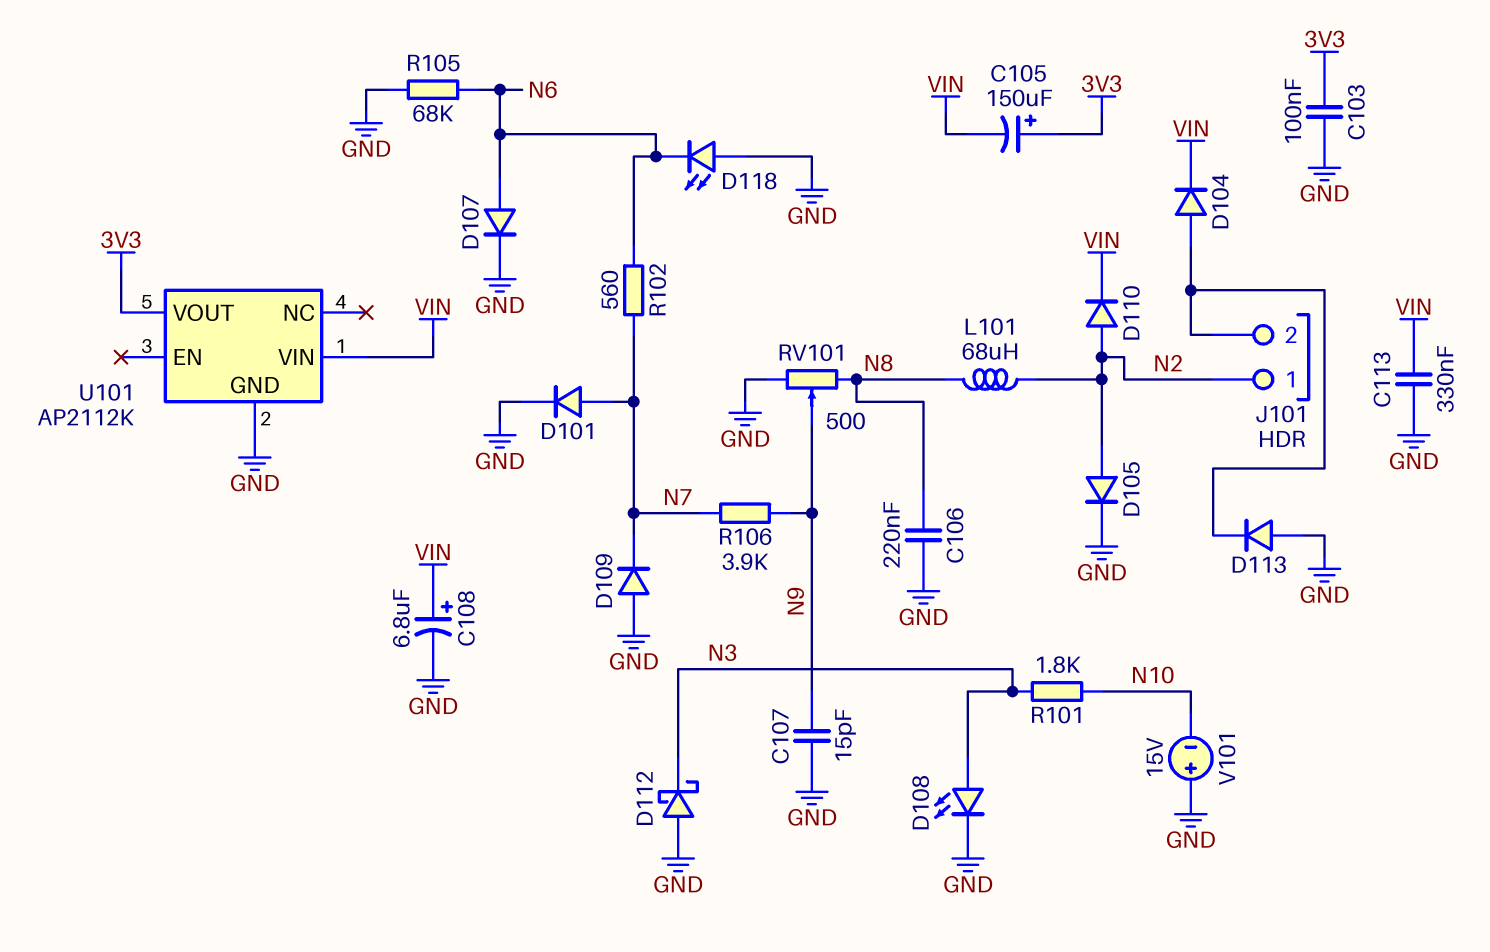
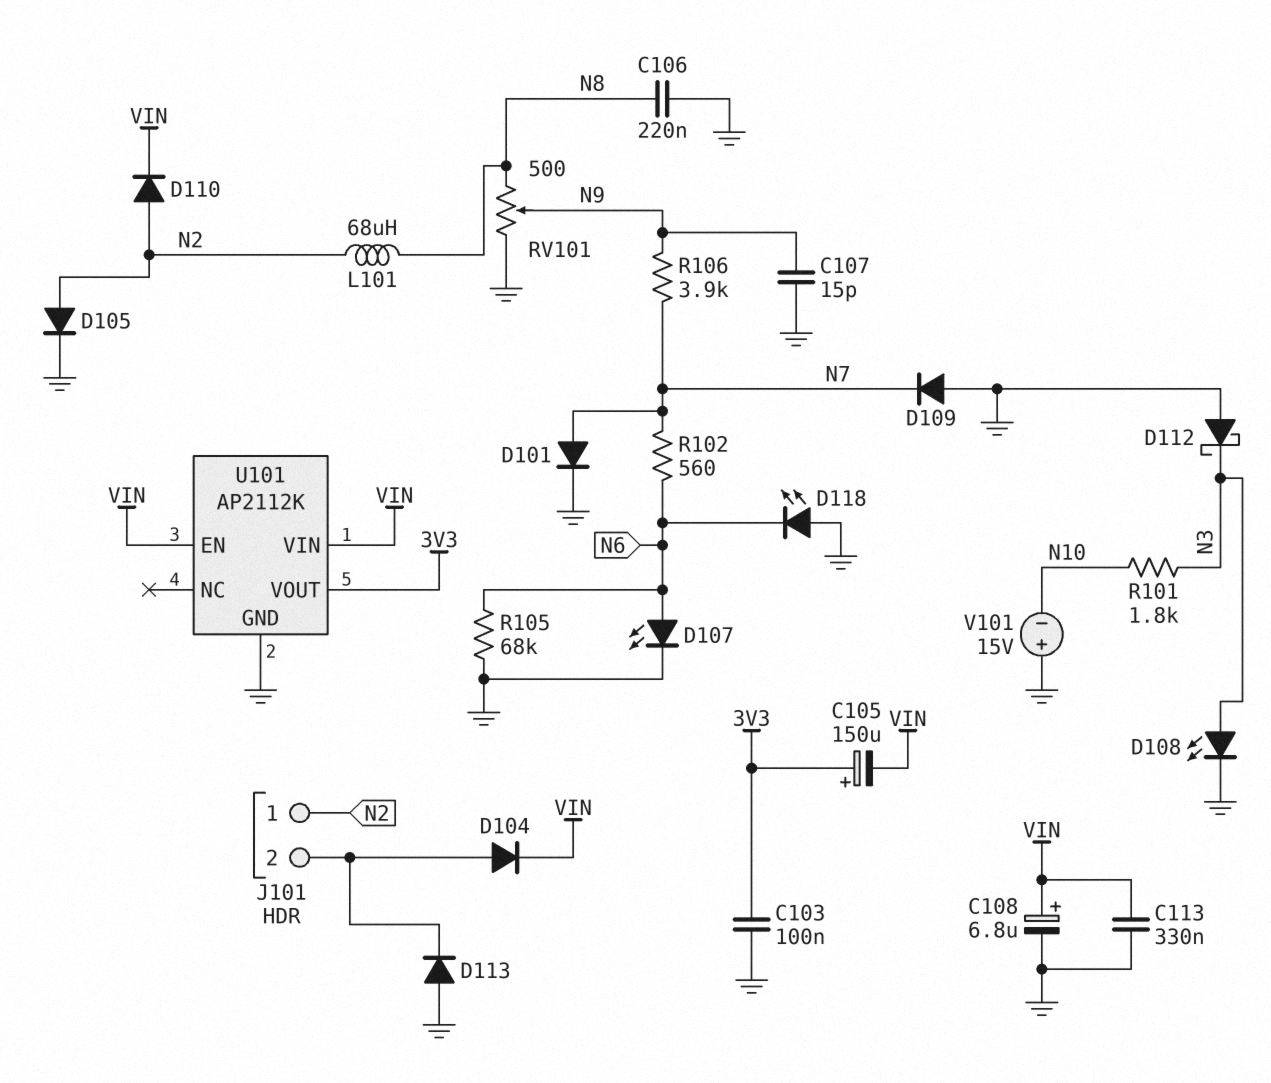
D107: diode (A N6, K GND) -> LED (A N6, K GND)
U101 pin EN: none -> VIN

